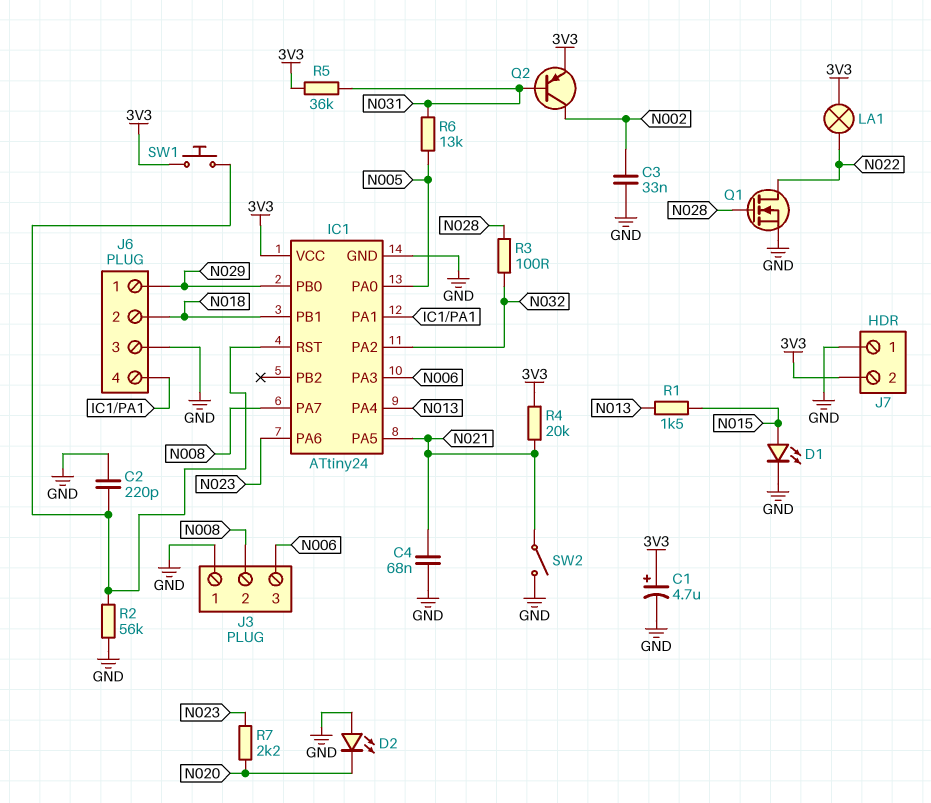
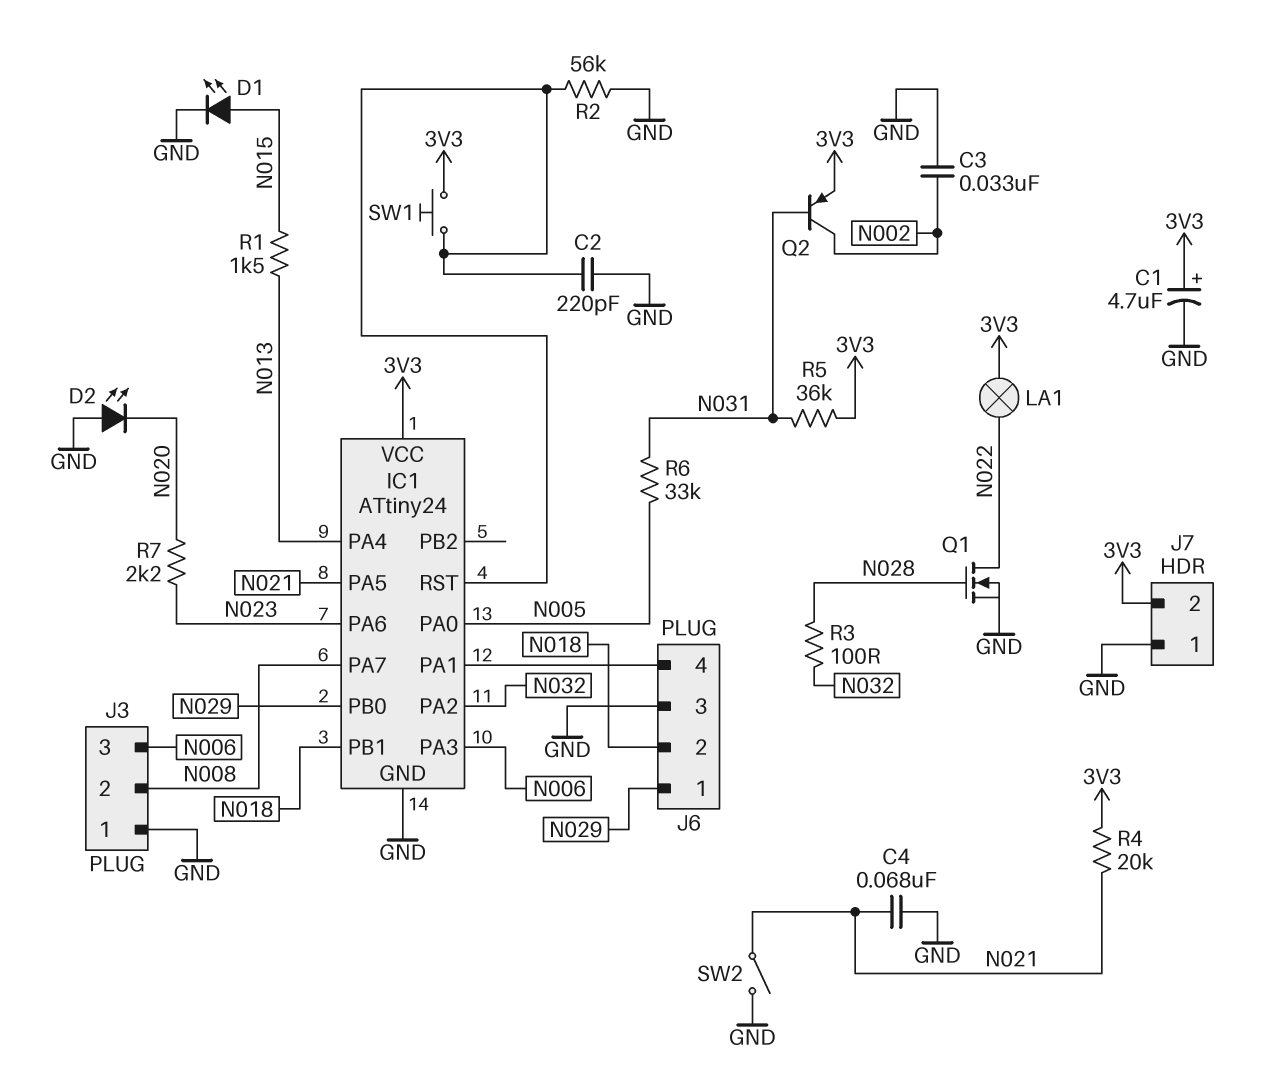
R6: 13k (N005, N031) -> 33k (N005, N031)

